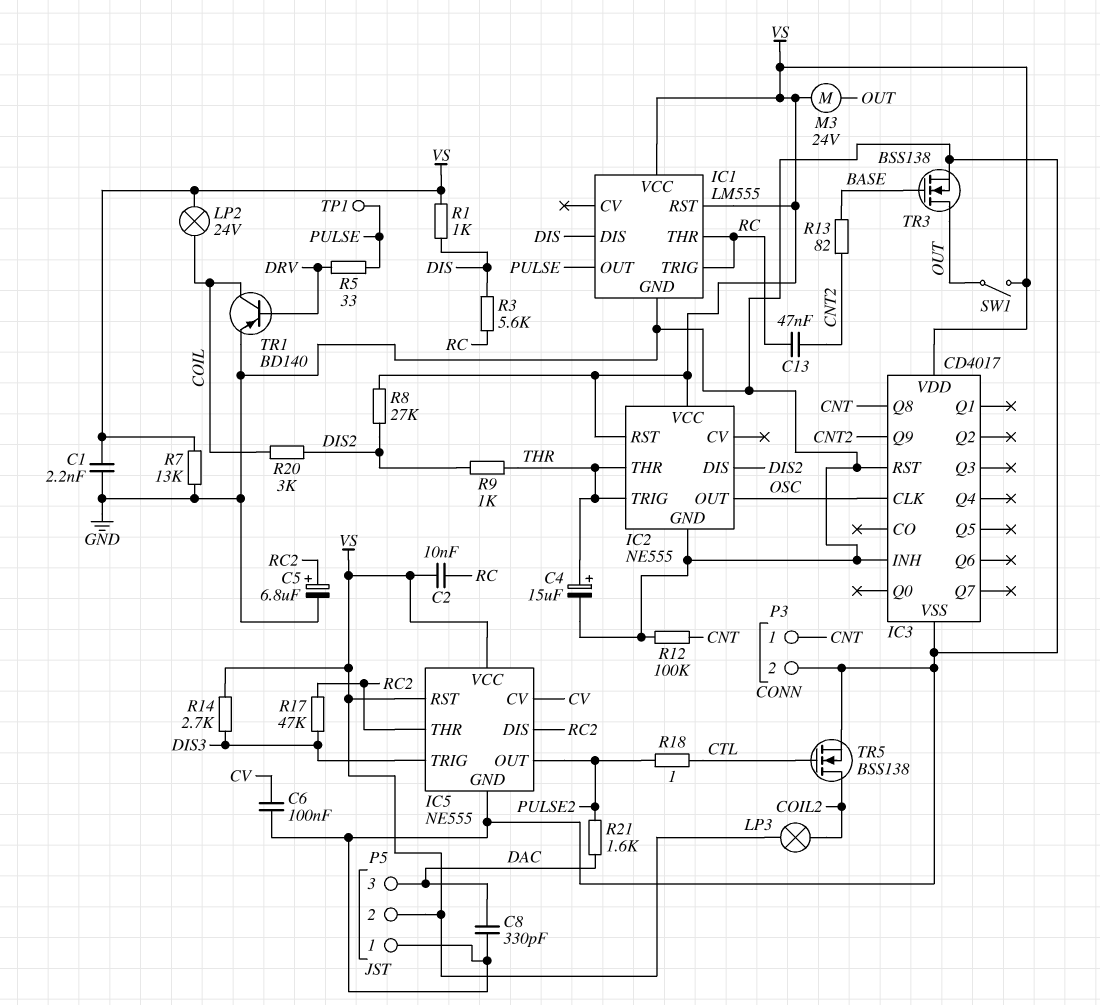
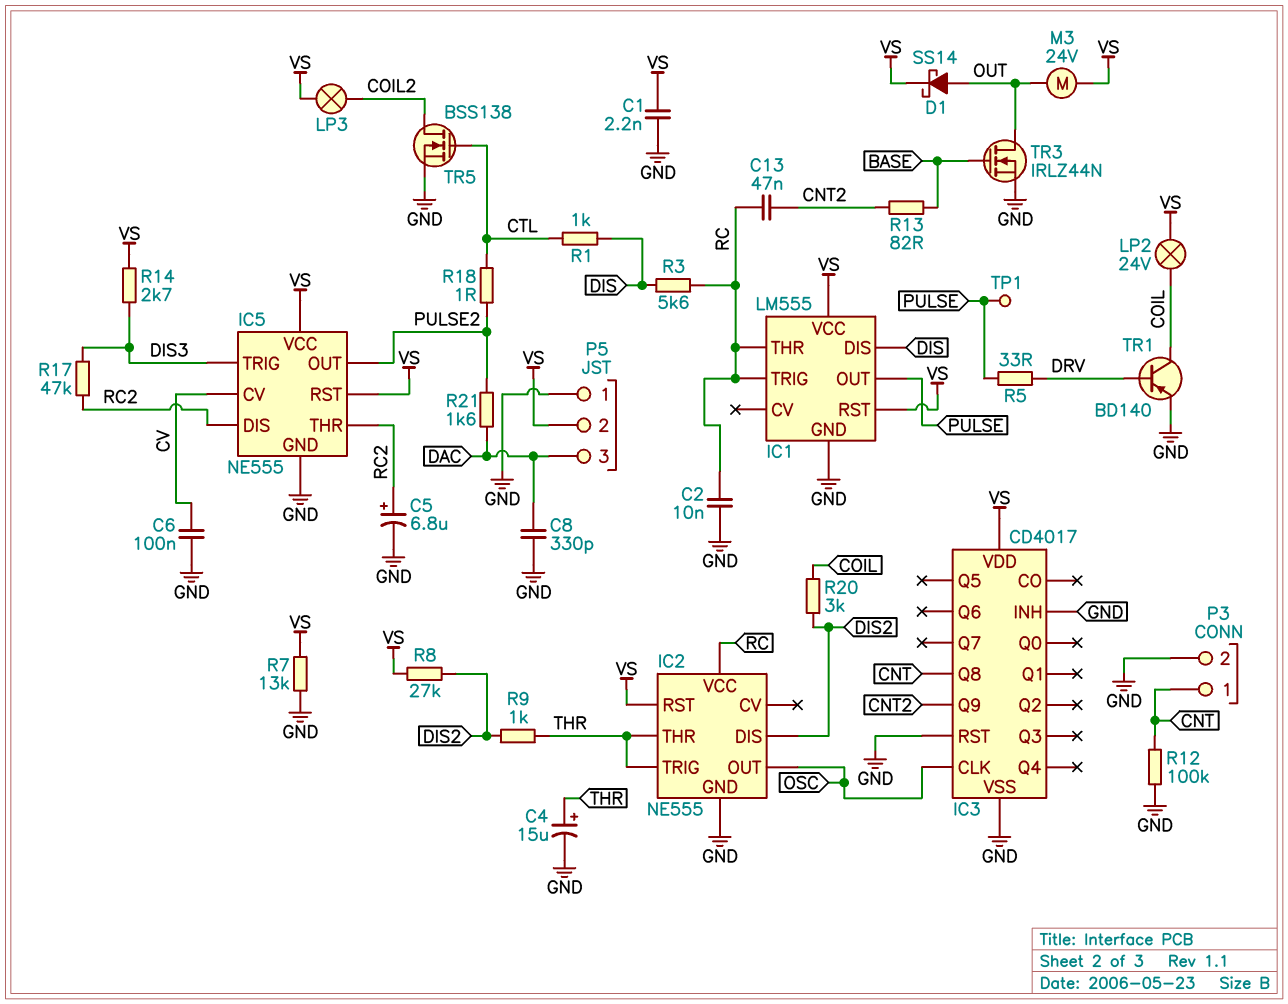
C2: 10nF (RC, VS) -> 10nF (GND, RC)
D1: none -> schottky SS14 (A OUT, K VS)
IC2 pin VCC: VS -> RC
R1: 1k (DIS, VS) -> 1k (CTL, DIS)
SW1: switch (OUT, VS) -> none
TR3: NMOS BSS138 (G BASE, D OUT, S GND) -> NMOS IRLZ44N (G BASE, D OUT, S GND)

